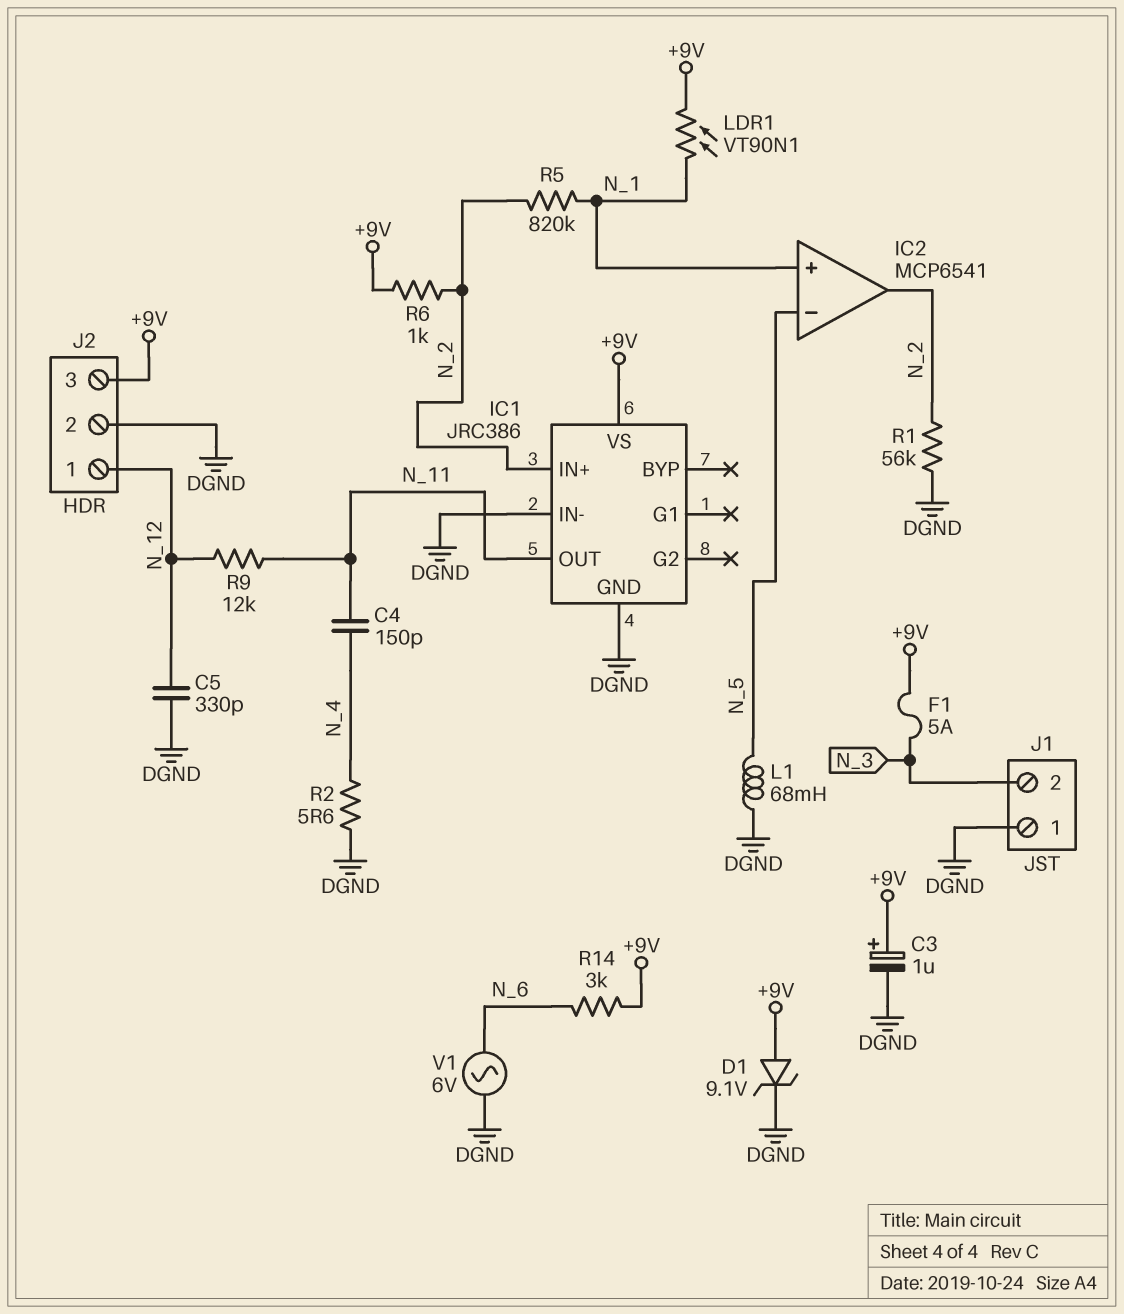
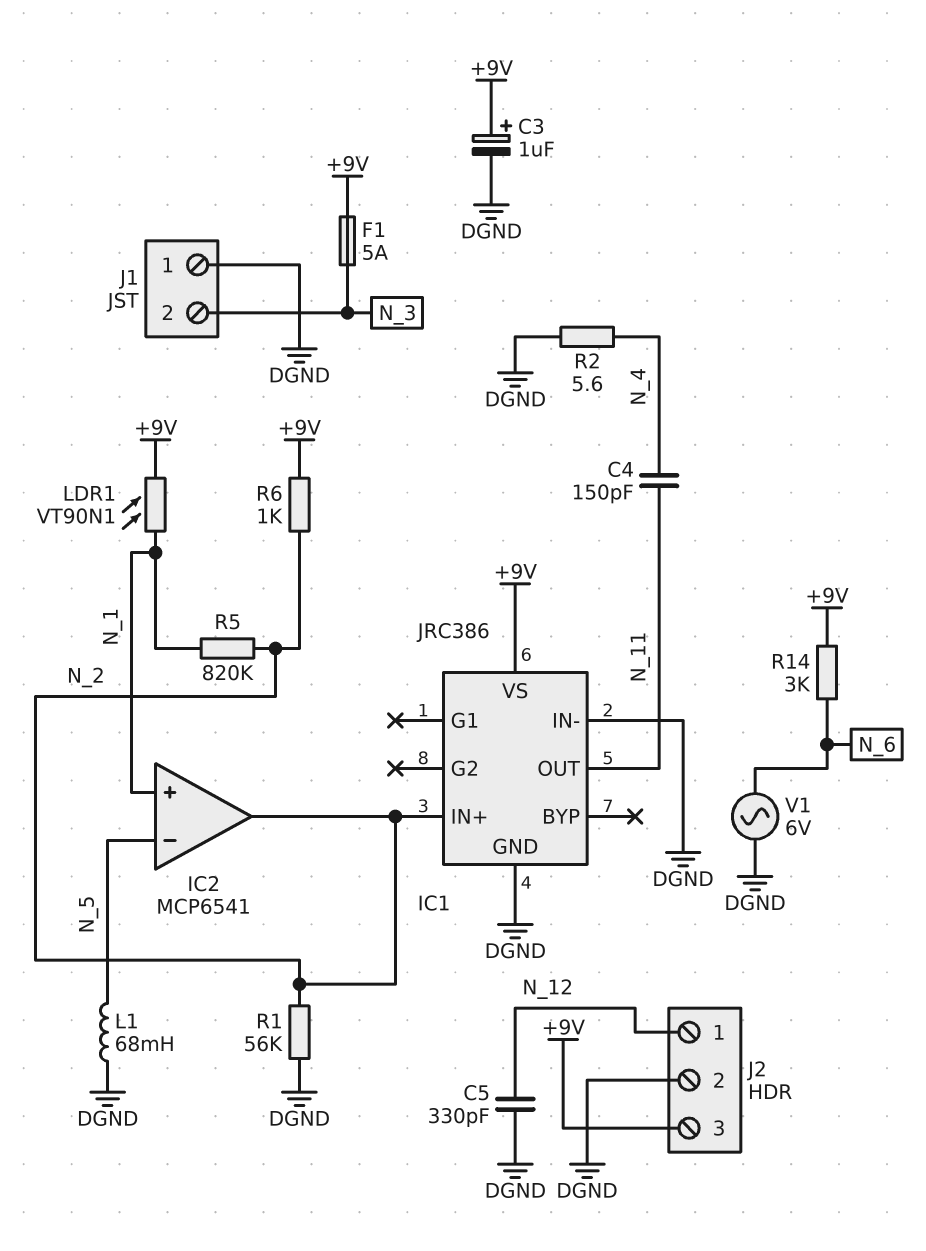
D1: zener 9.1V (A +9V, K DGND) -> none
R9: 12k (N_11, N_12) -> none

